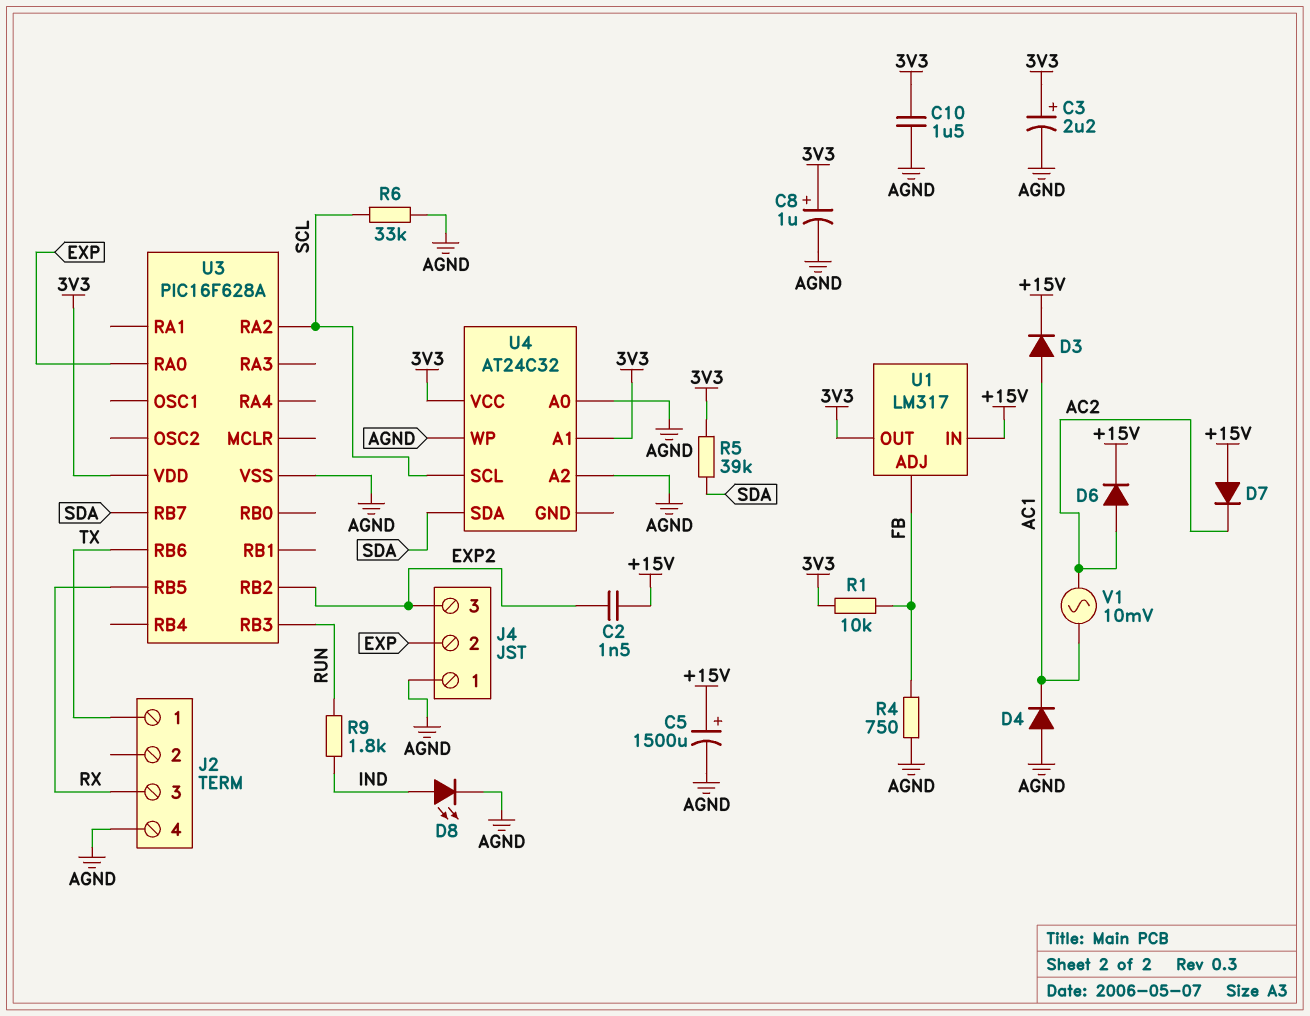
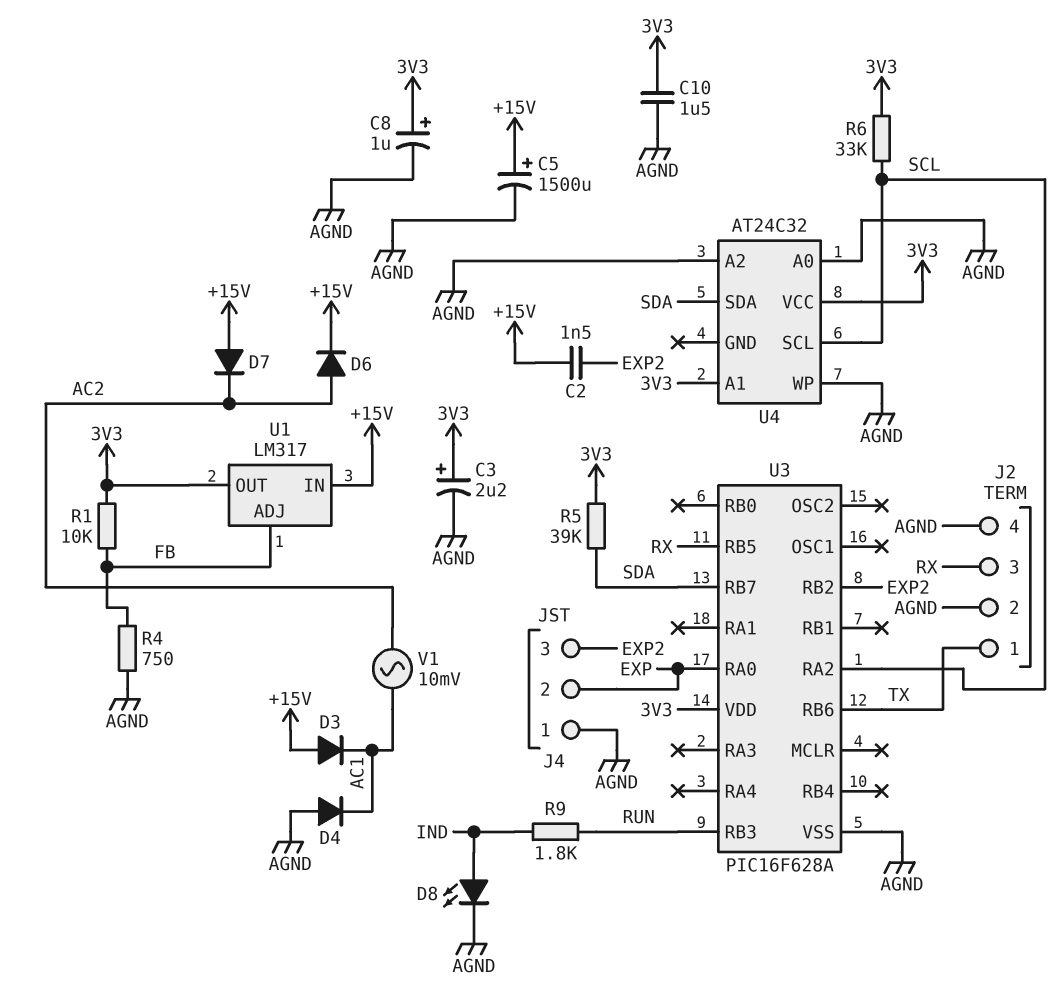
D3: diode (A AC1, K +15V) -> diode (A +15V, K AC1)
J2 pin 2: none -> AGND
R6: 33k (AGND, SCL) -> 33k (3V3, SCL)

